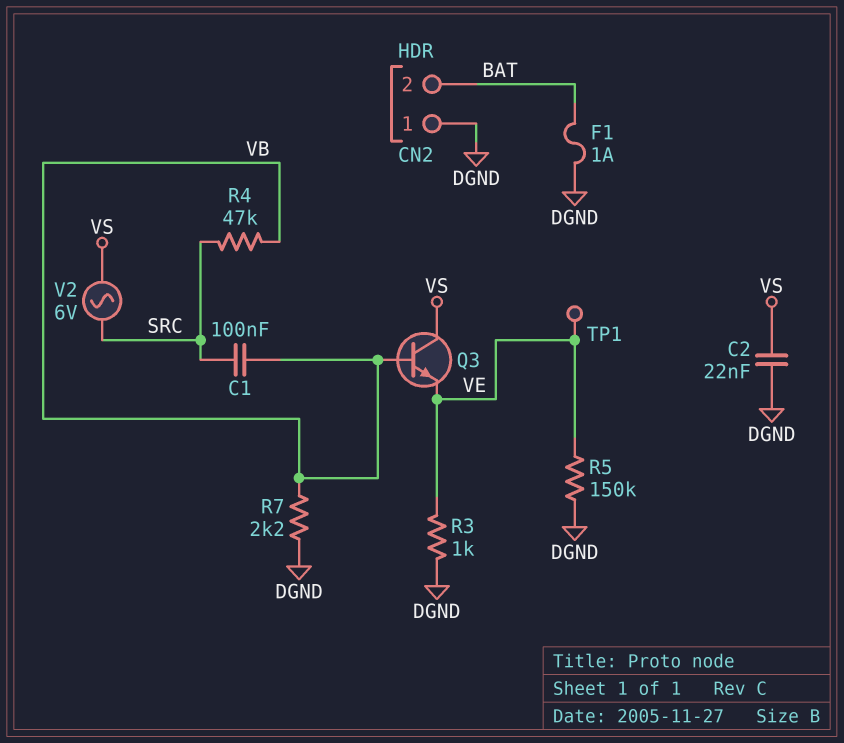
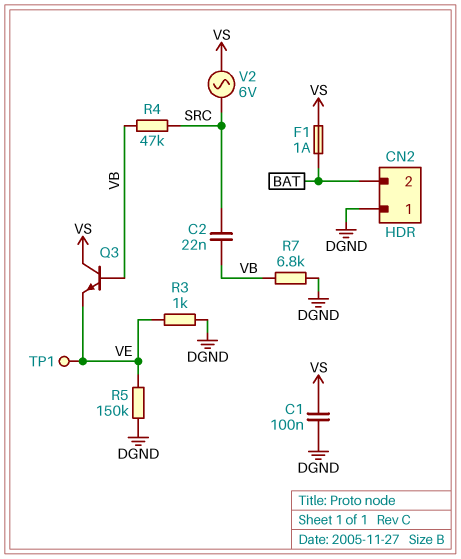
C1: 100nF (SRC, VB) -> 100nF (DGND, VS)
C2: 22nF (DGND, VS) -> 22nF (SRC, VB)
F1: 1A (BAT, DGND) -> 1A (BAT, VS)
R7: 2.2k (DGND, VB) -> 6.8k (DGND, VB)

